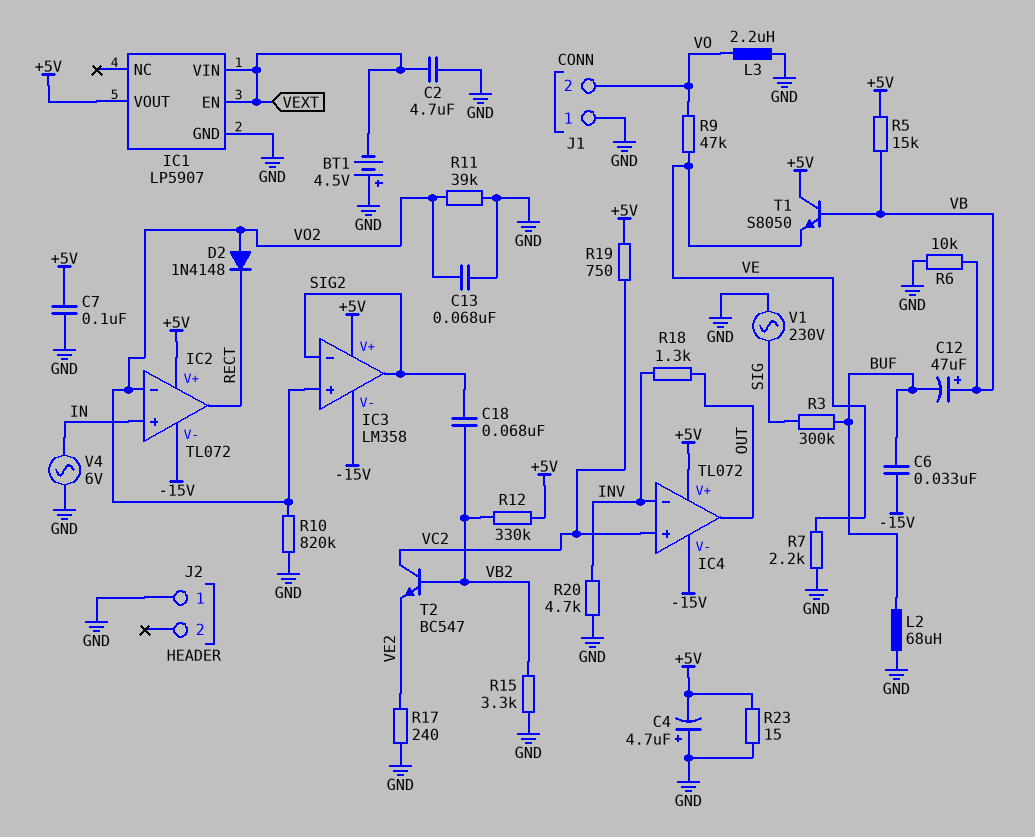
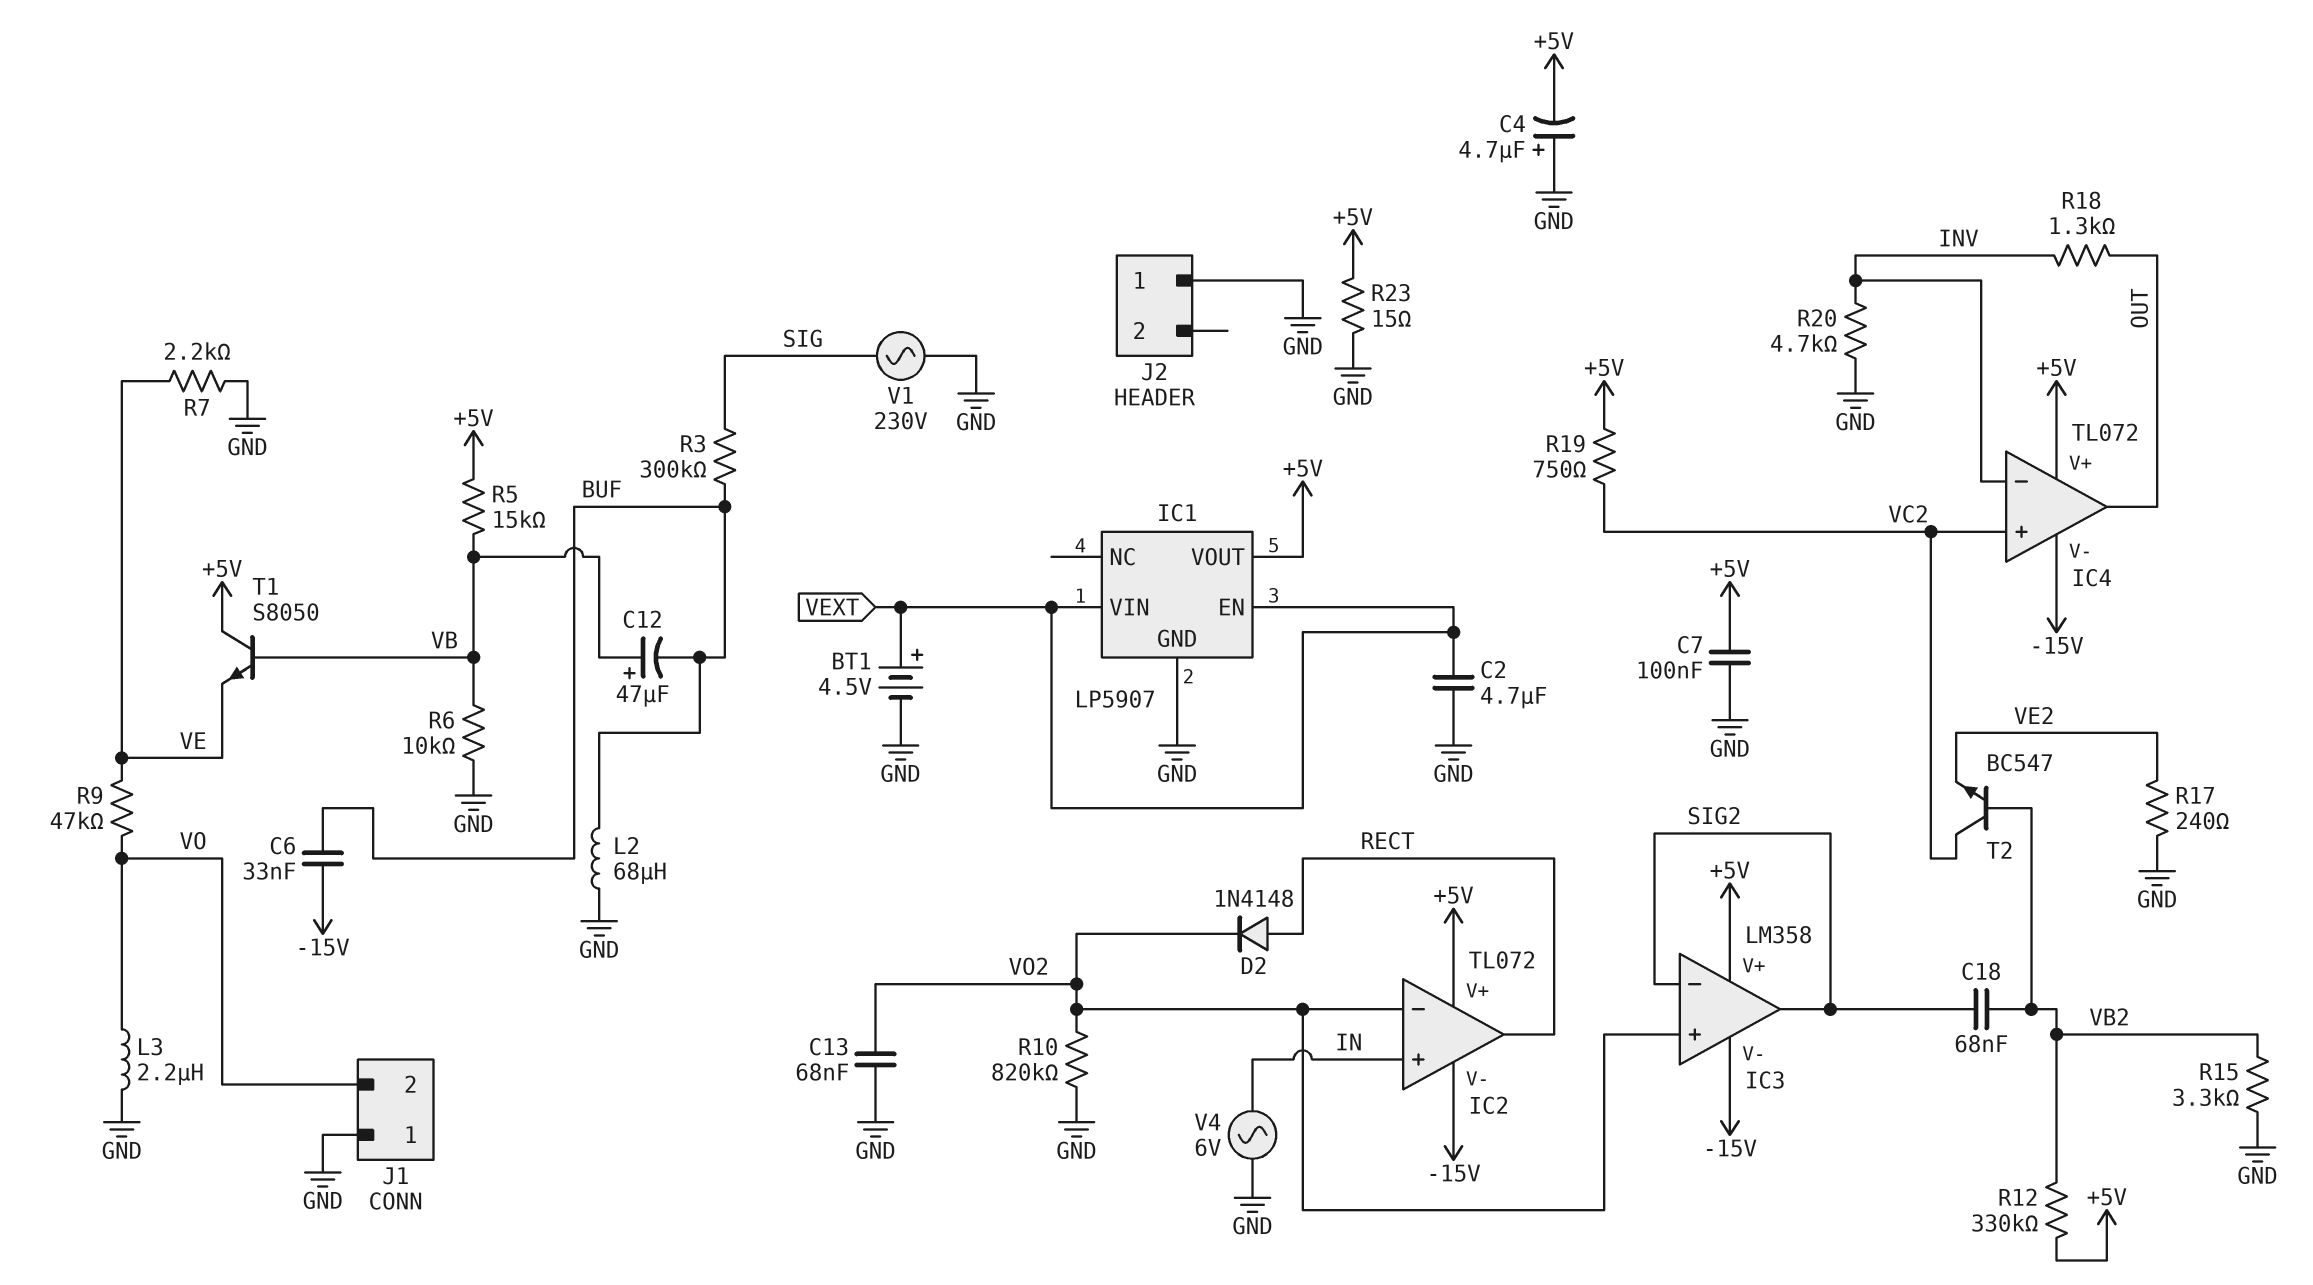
BT1: 4.5V (plus GND, minus VEXT) -> 4.5V (plus VEXT, minus GND)
D2: diode 1N4148 (A VO2, K RECT) -> diode 1N4148 (A RECT, K VO2)
R11: 39k (GND, VO2) -> none

